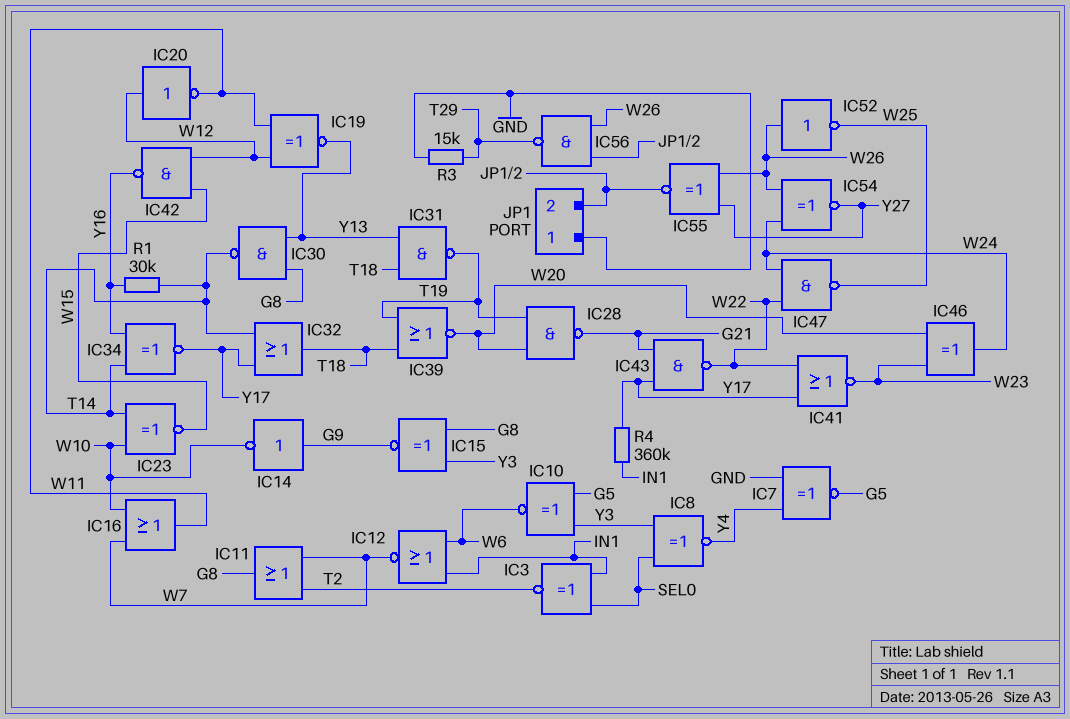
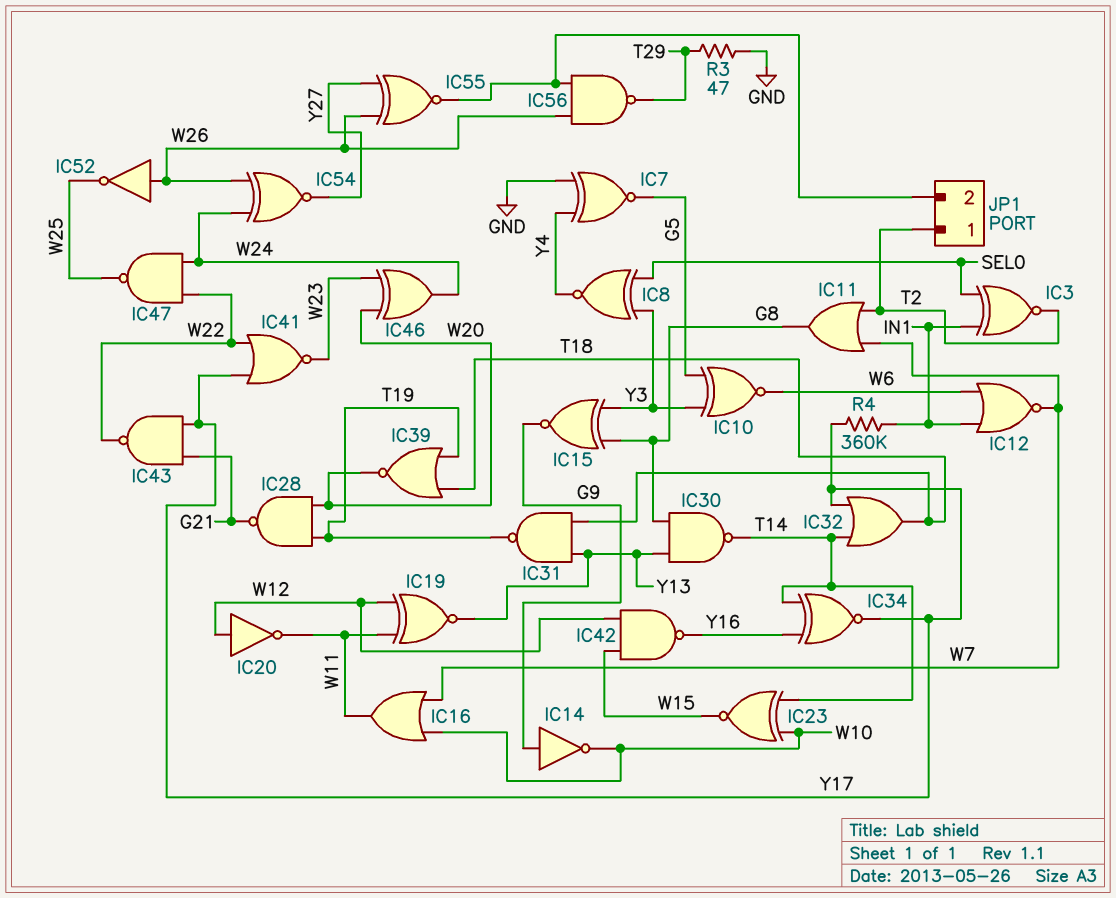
JP1 pin 1: GND -> T2
R1: 30k (T14, Y16) -> none
R3: 15k (GND, T29) -> 47 (GND, T29)

